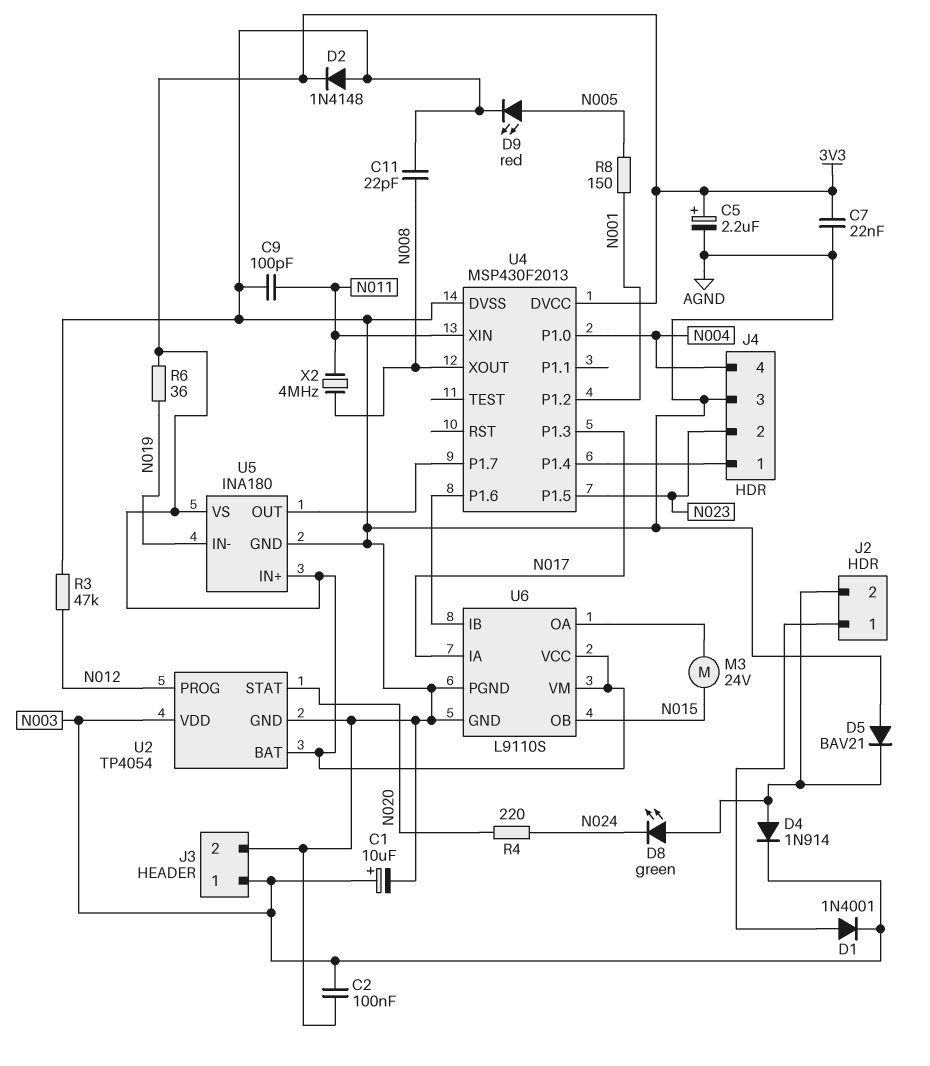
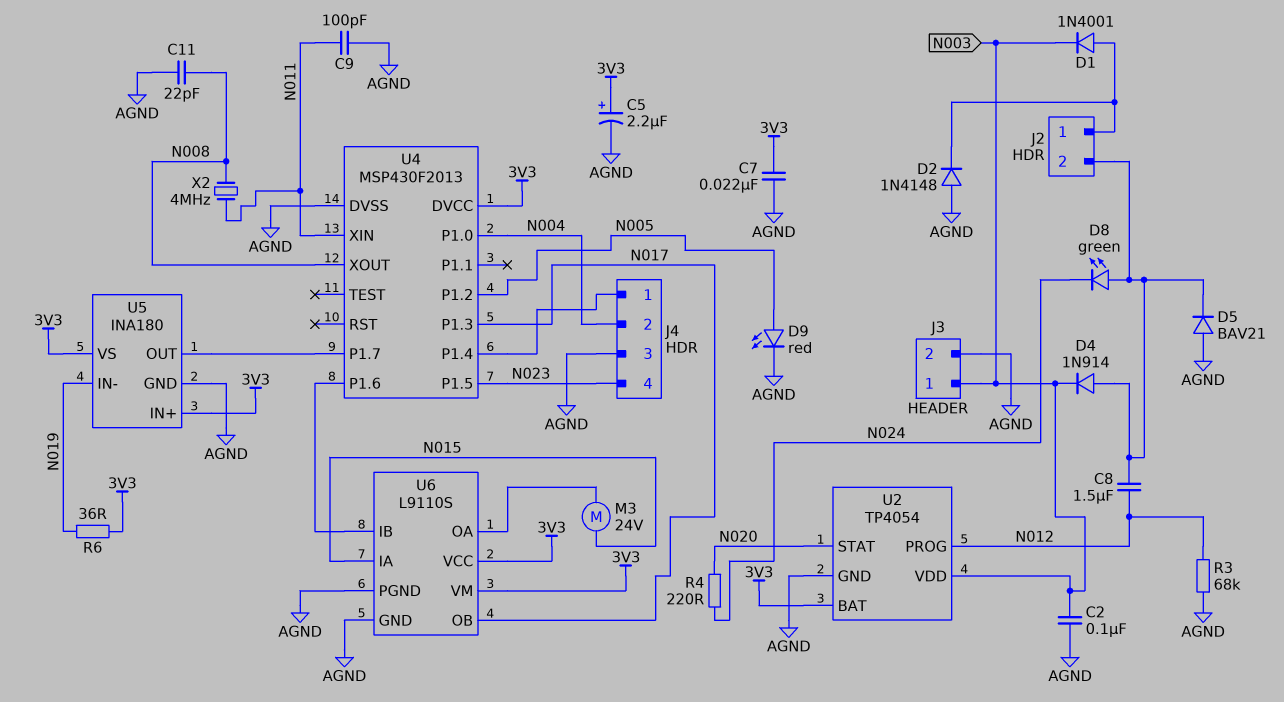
C1: 10uF (plus N003, minus AGND) -> none
C8: none -> 1.5uF (J2/2, N012)
D2: diode 1N4148 (A AGND, K 3V3) -> diode 1N4148 (A AGND, K J2/1)
J4 pin 2: N023 -> N004
J4 pin 4: N004 -> N023
R3: 47k (AGND, N012) -> 68k (AGND, N012)
R8: 150 (N001, N005) -> none
U4 pin P1.2: N001 -> N005
U6 pin IA: N017 -> N015
U6 pin OB: N015 -> N017

